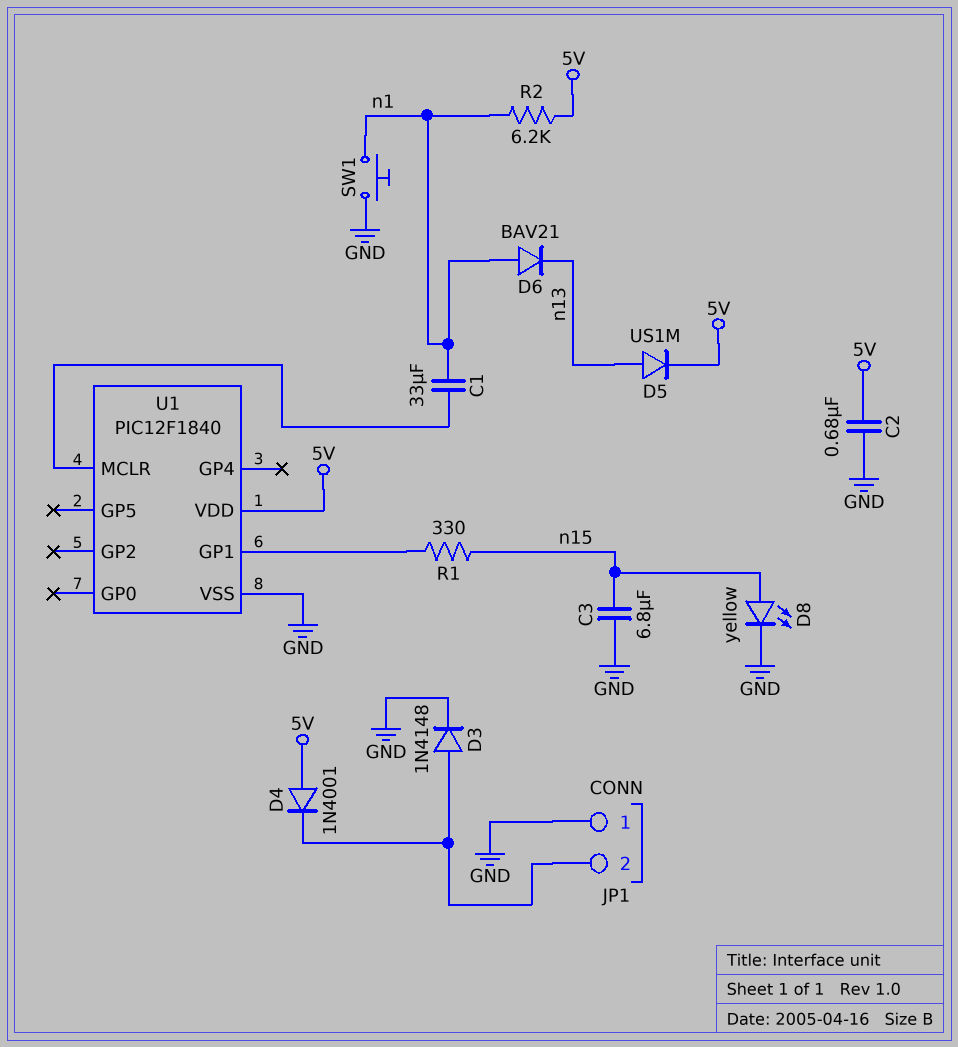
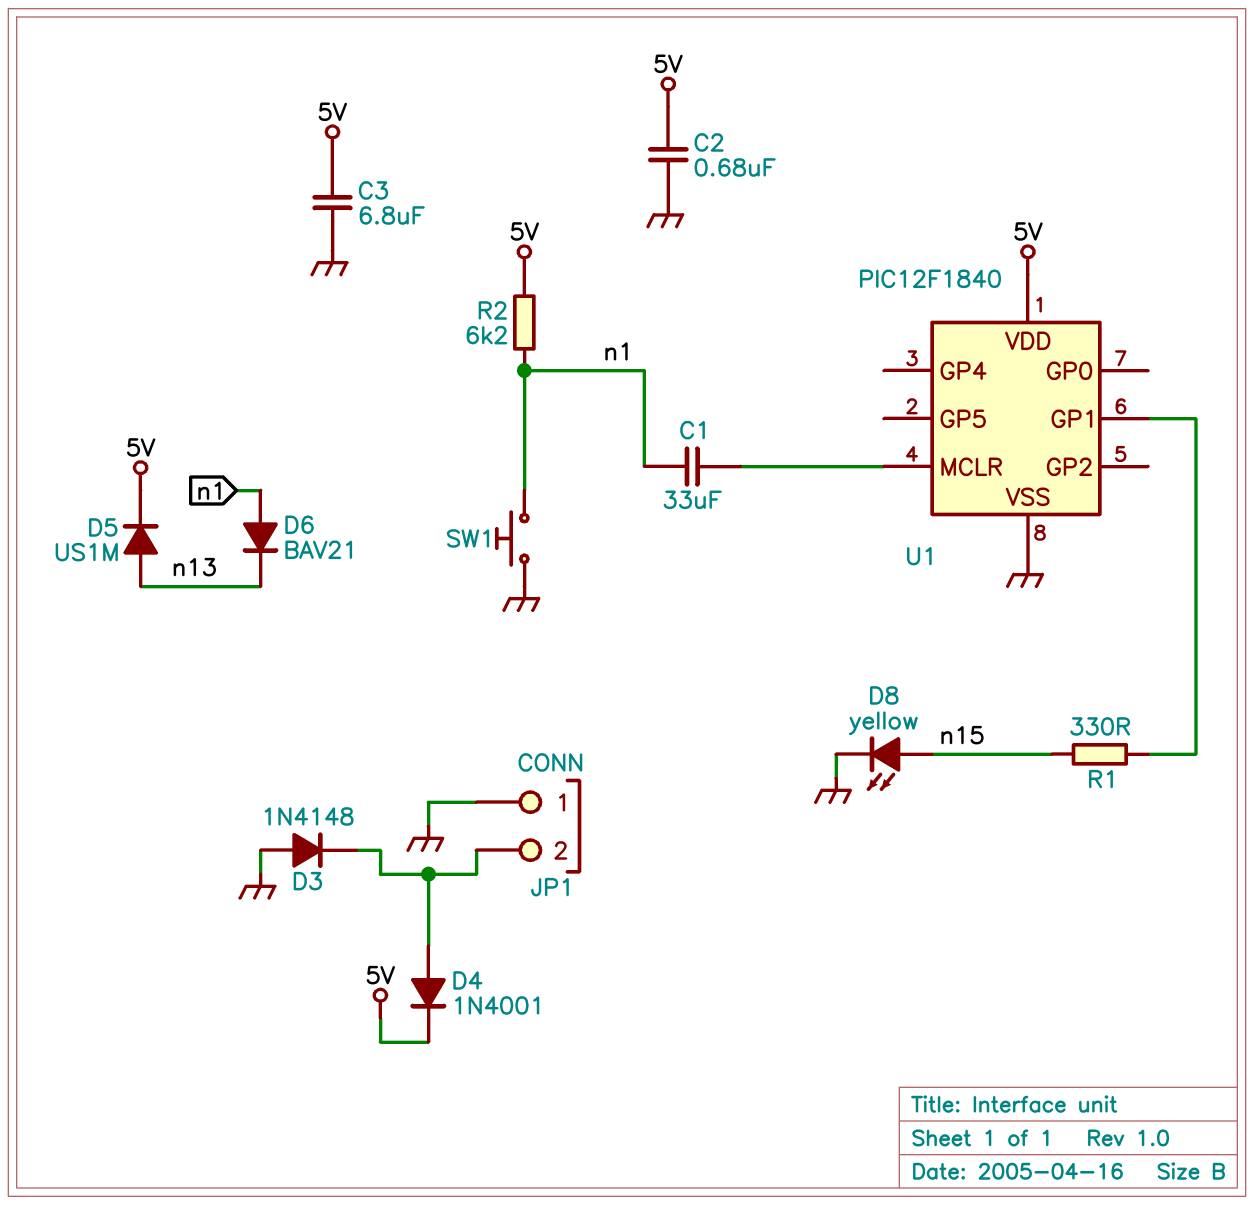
C3: 6.8uF (GND, n15) -> 6.8uF (5V, GND)
D3: diode 1N4148 (A JP1/2, K GND) -> diode 1N4148 (A GND, K JP1/2)
D4: diode 1N4001 (A 5V, K JP1/2) -> diode 1N4001 (A JP1/2, K 5V)

